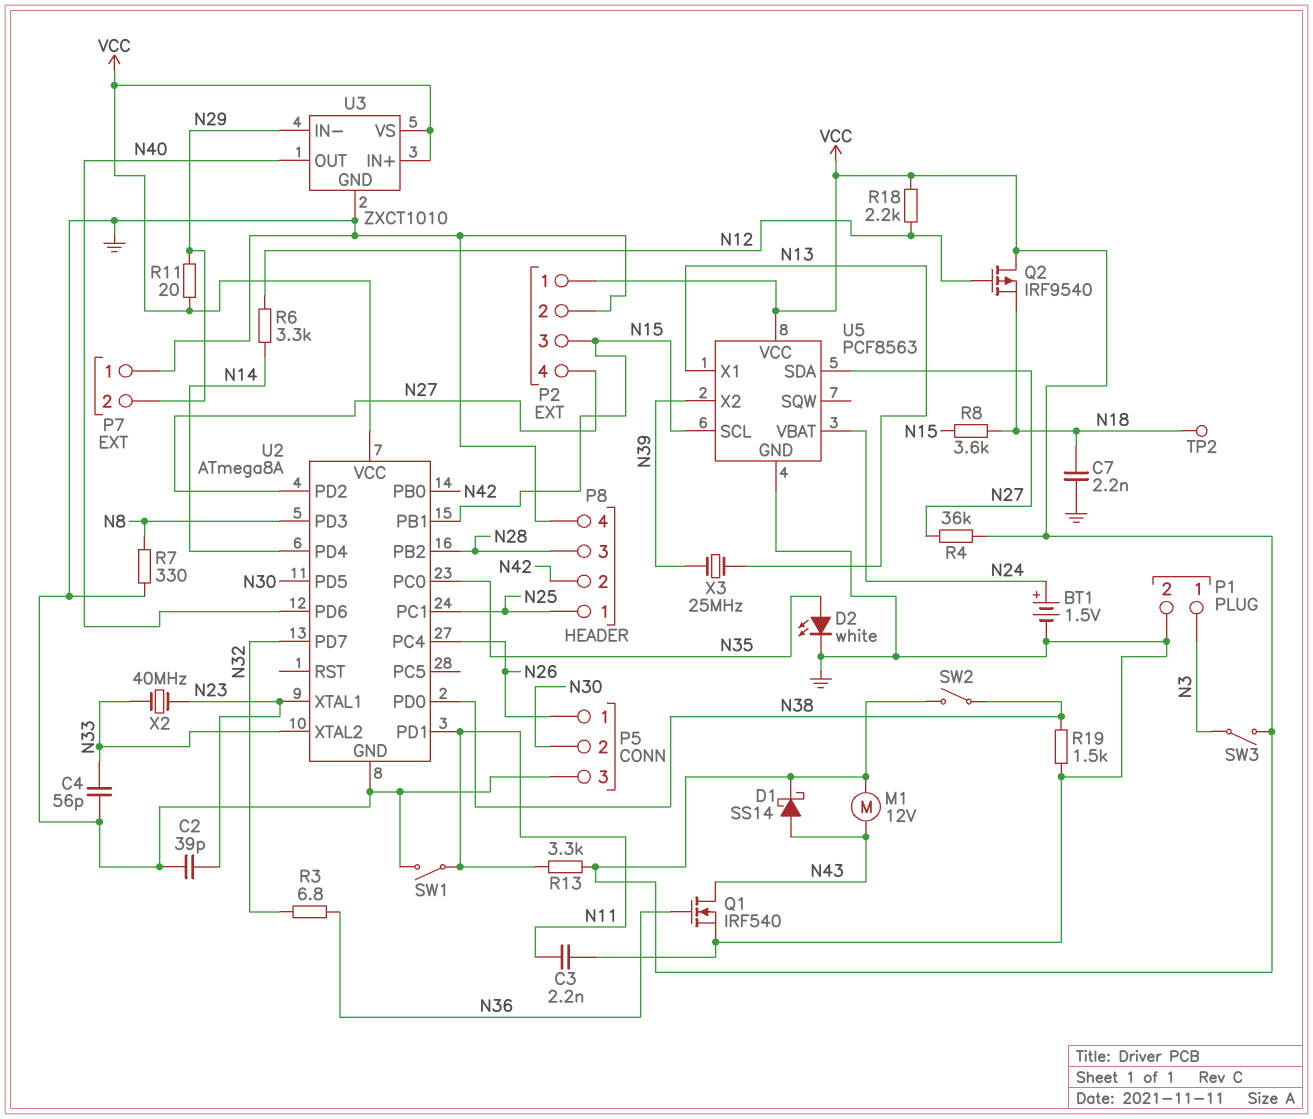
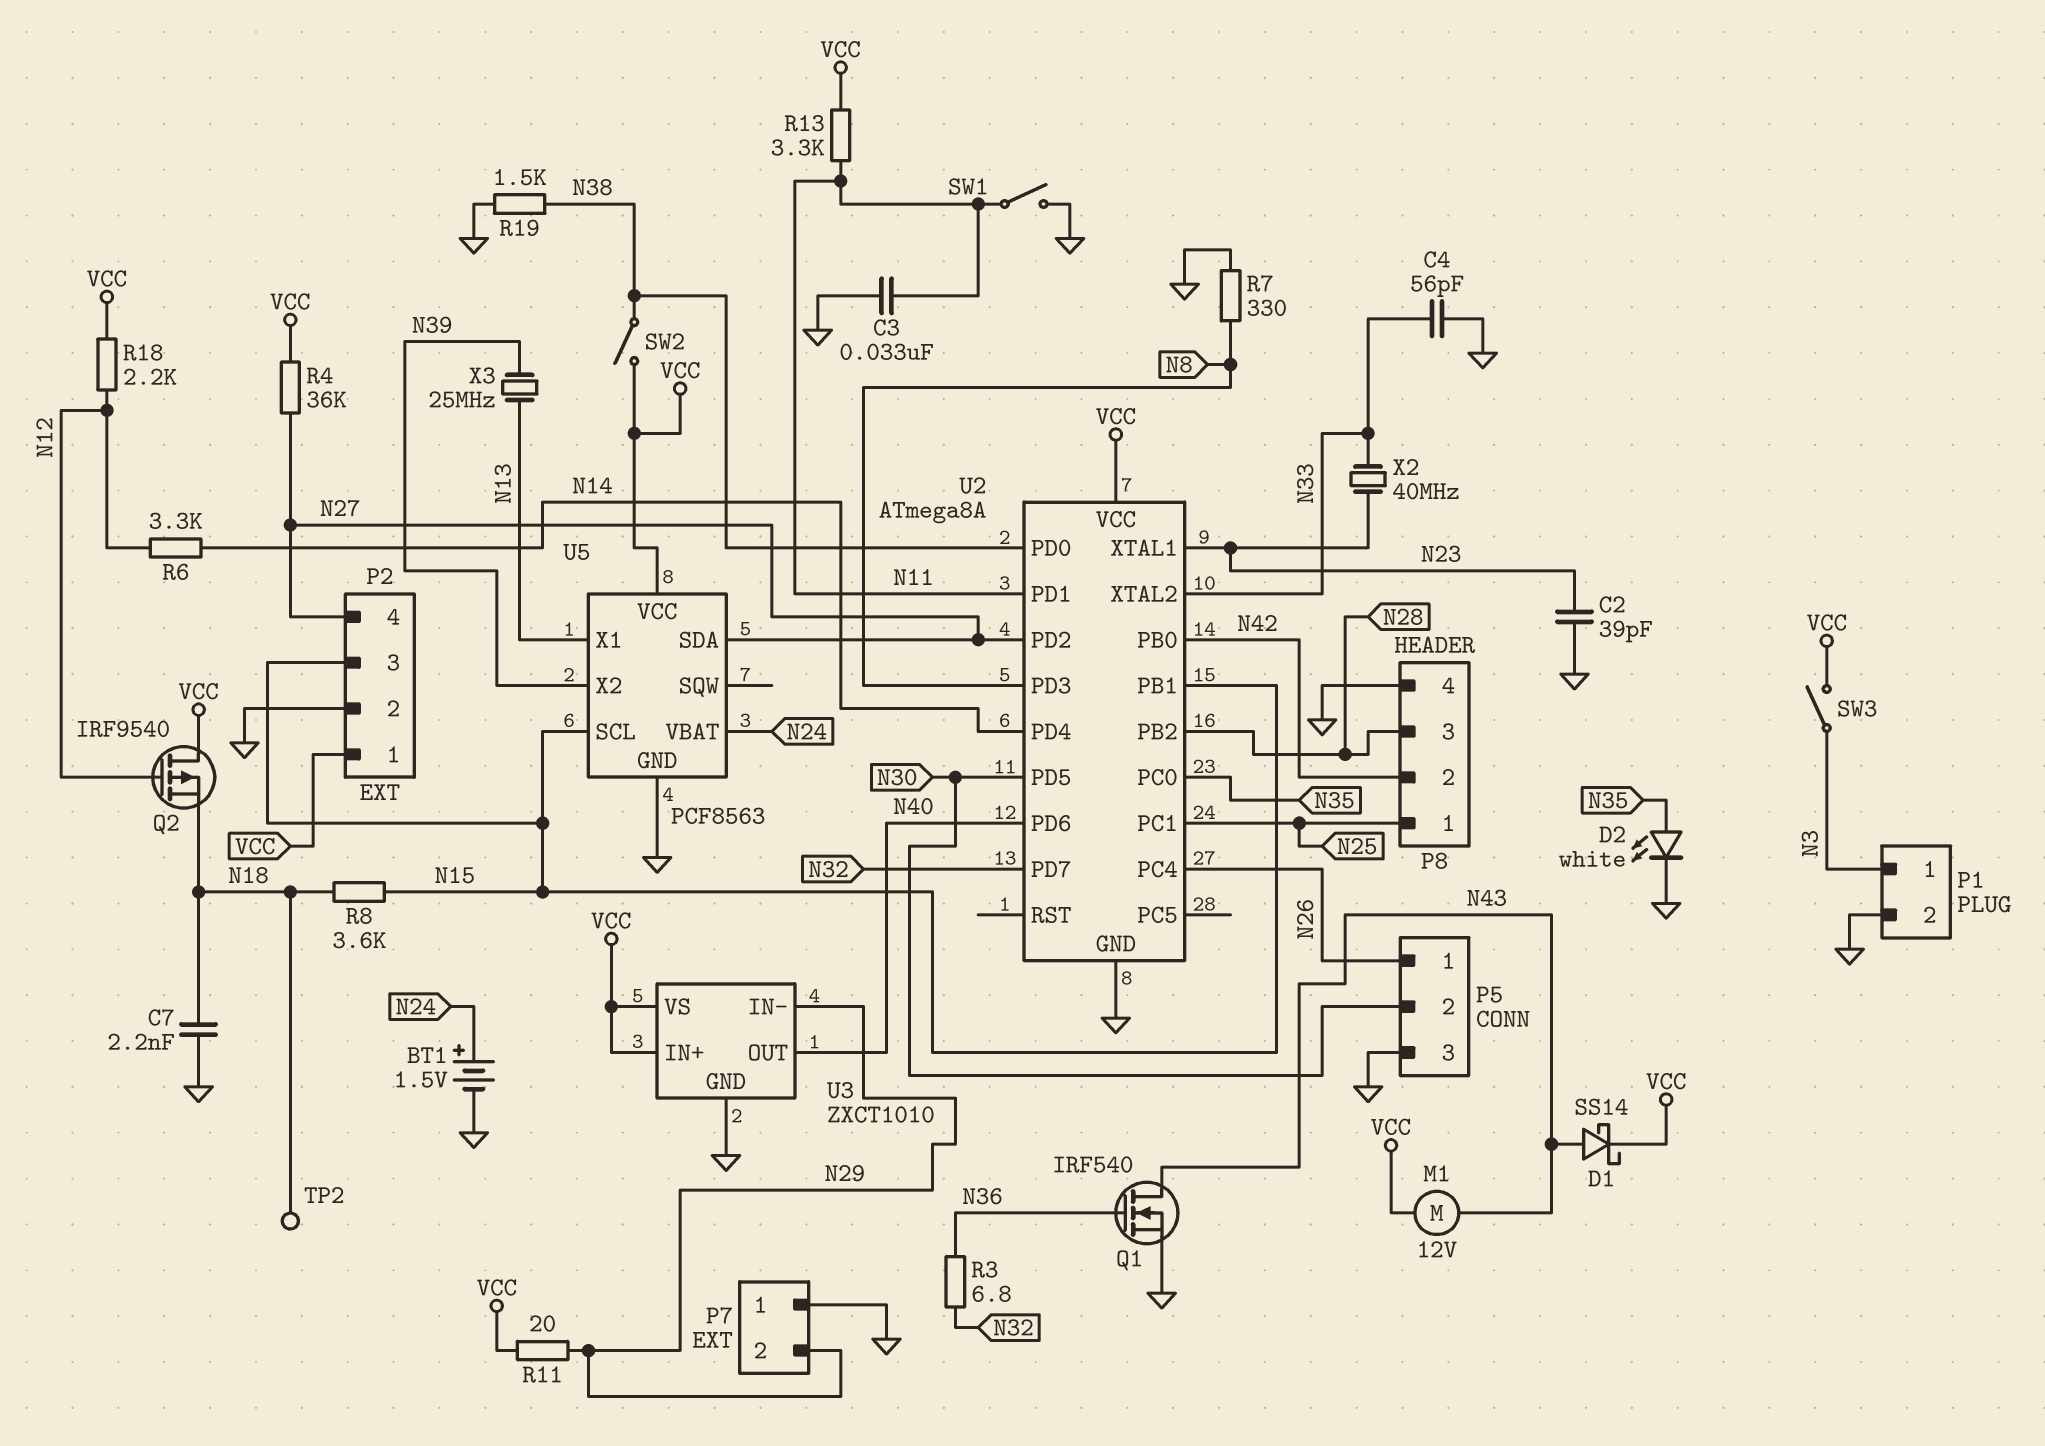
C3: 2.2nF (GND, N11) -> 33nF (GND, N11)

